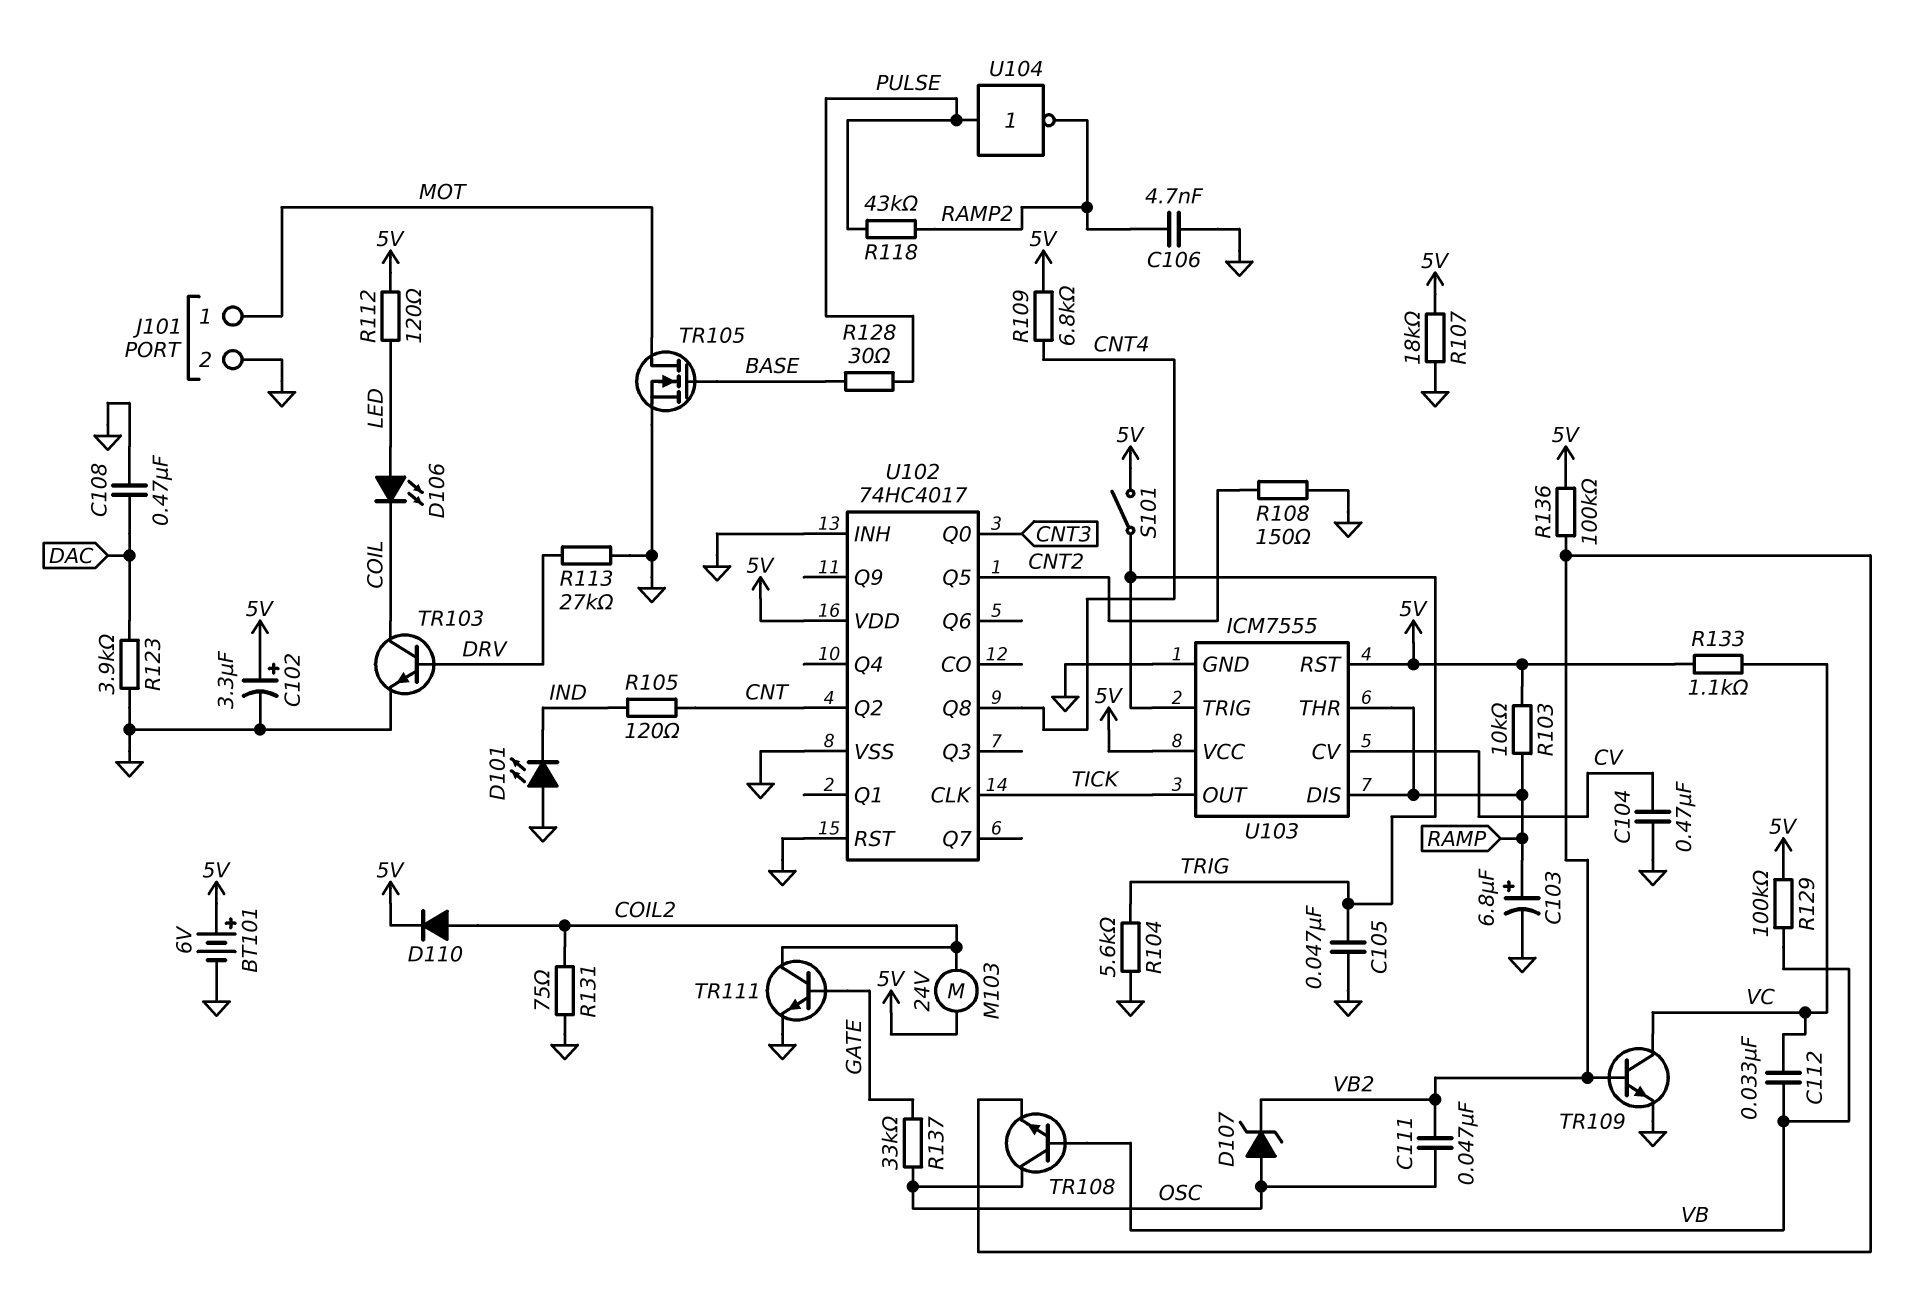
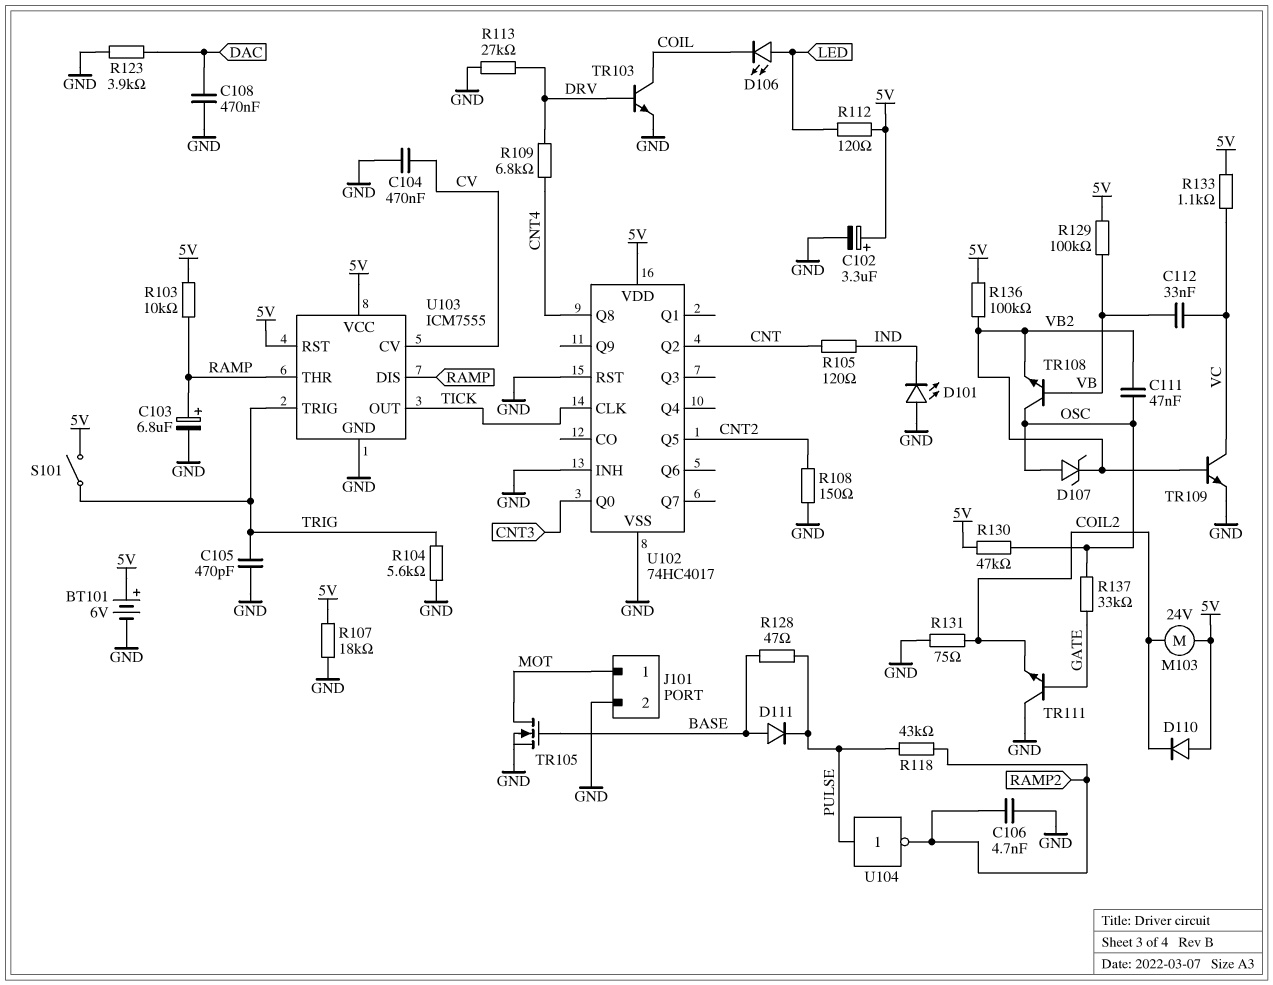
C105: 47nF (GND, TRIG) -> 470pF (GND, TRIG)
D110: diode (A COIL2, K 5V) -> diode (A 5V, K COIL2)
D111: none -> diode (A BASE, K PULSE)
R109: 6.8k (5V, CNT4) -> 6.8k (CNT4, DRV)
R128: 30 (BASE, PULSE) -> 47 (BASE, PULSE)
R130: none -> 47k (5V, OSC)
TR111: NPN (B GATE, C COIL2, E GND) -> NPN (B GATE, C GND, E COIL2)

